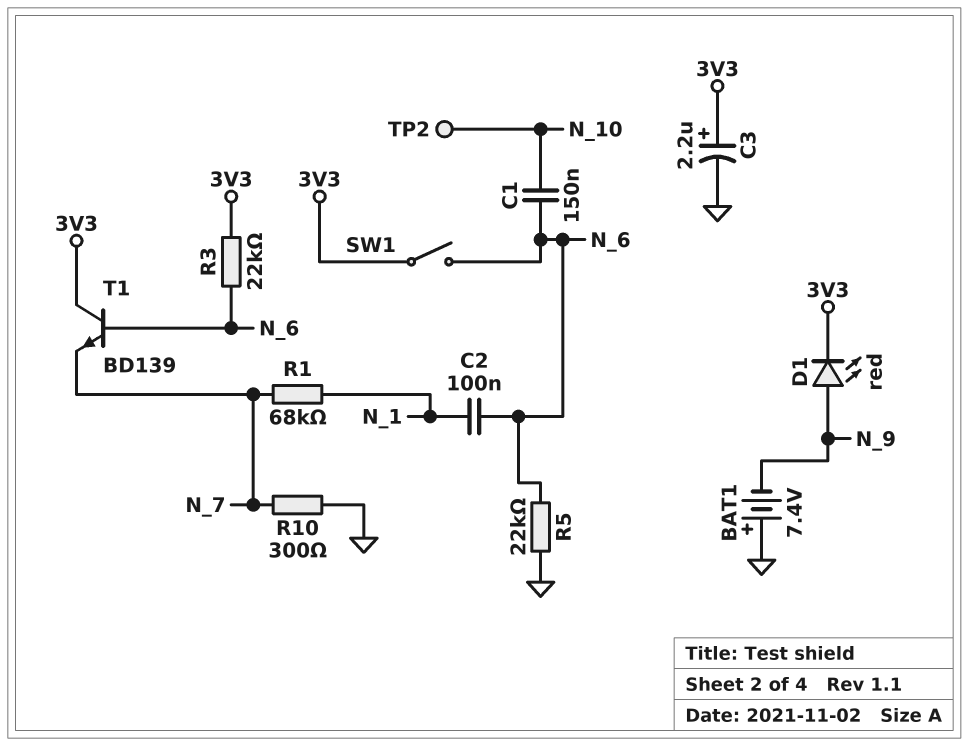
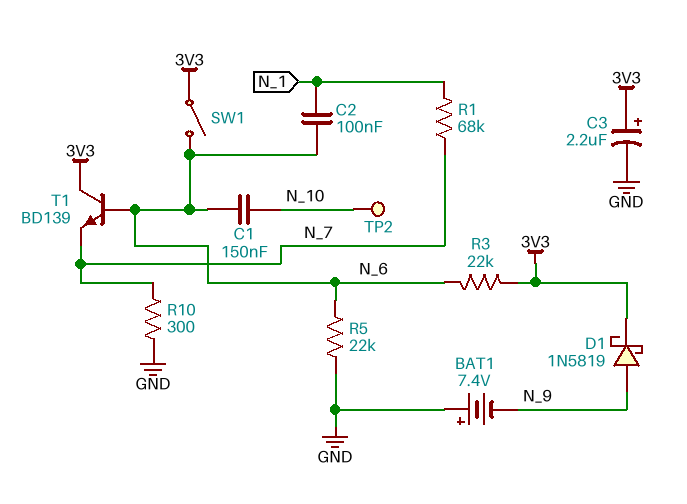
D1: LED red (A N_9, K 3V3) -> schottky 1N5819 (A N_9, K 3V3)

